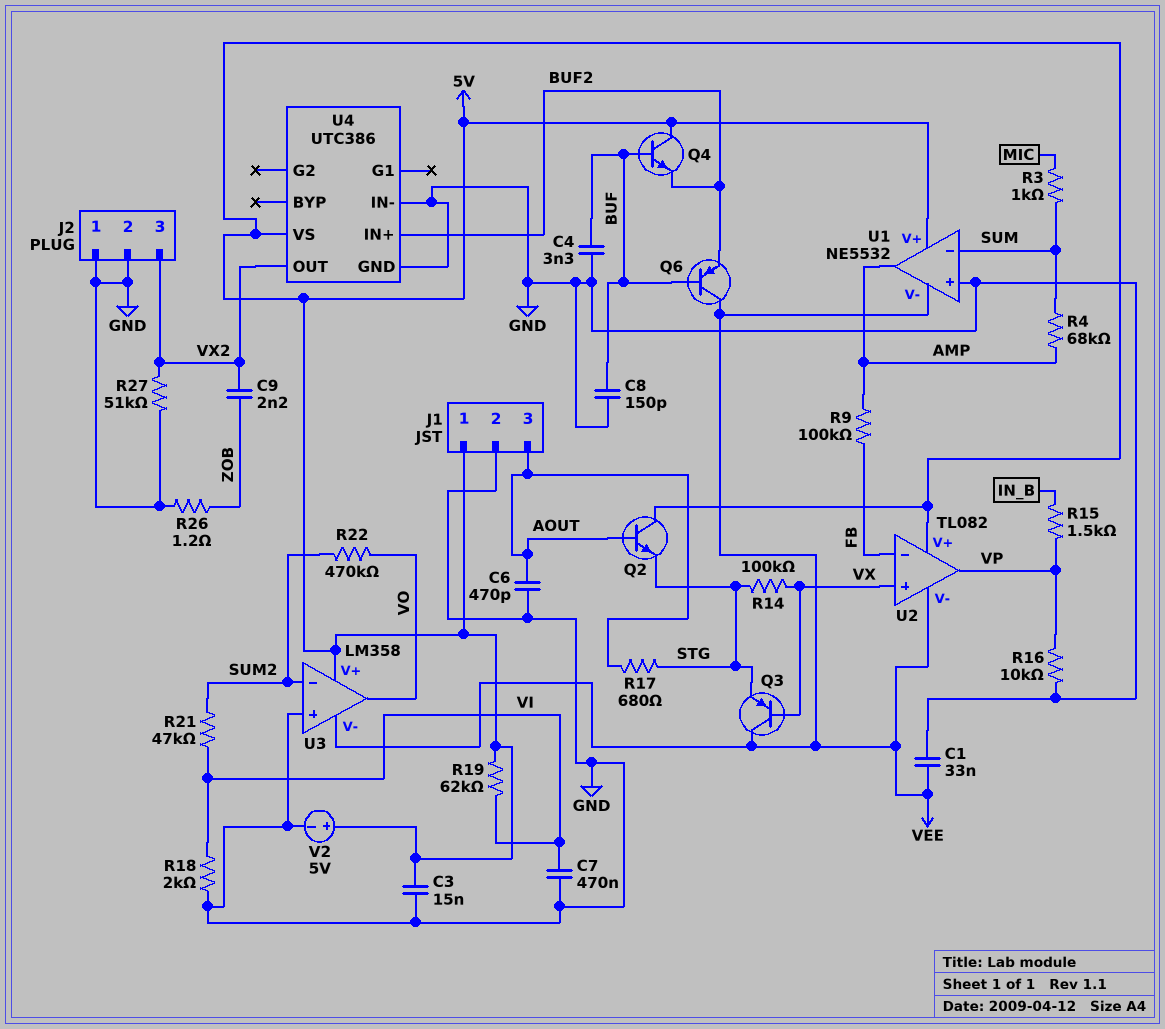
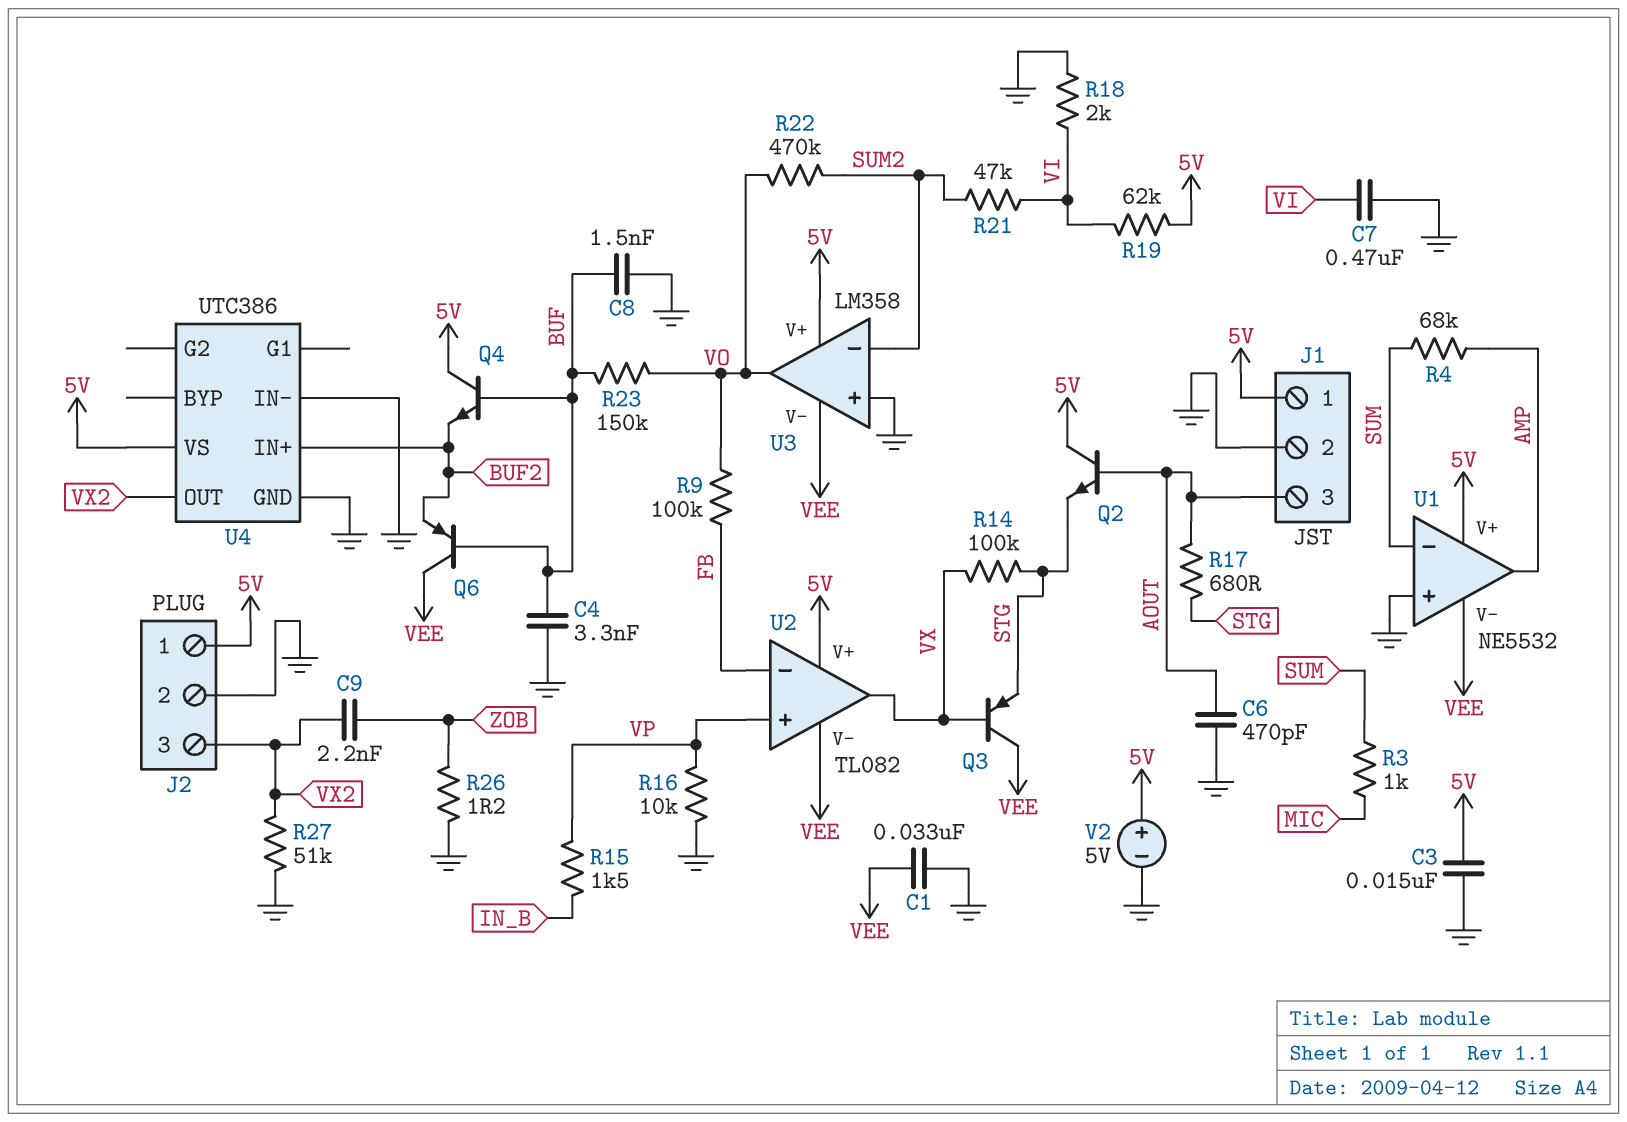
C8: 150pF (BUF, GND) -> 1.5nF (BUF, GND)
J2 pin 1: GND -> 5V
R9: 100k (AMP, FB) -> 100k (FB, VO)
R23: none -> 150k (BUF, VO)
U2 pin in+: VX -> VP
U2 pin out: VP -> VX

